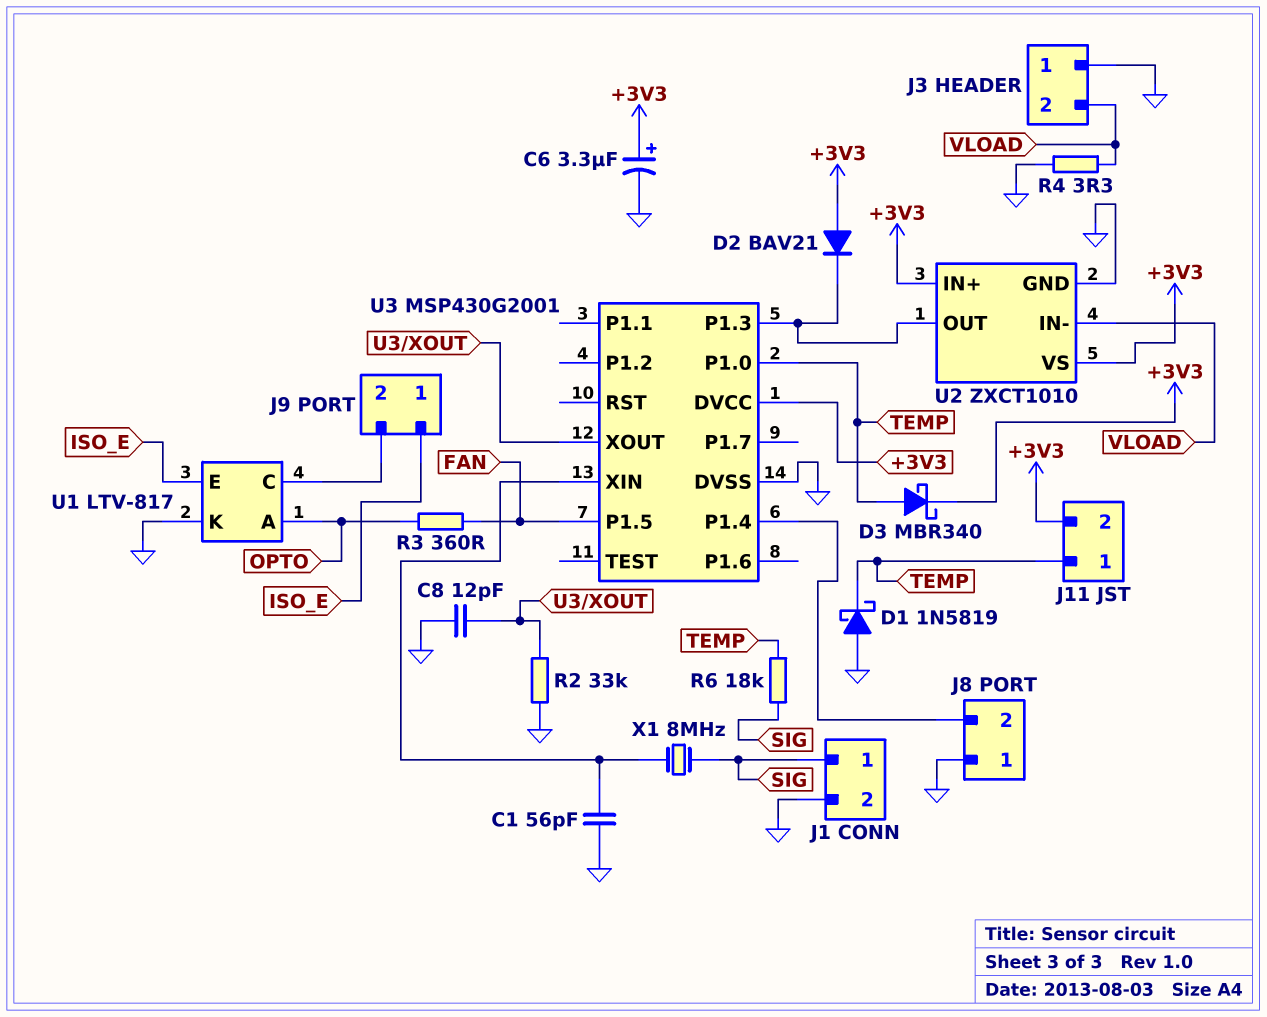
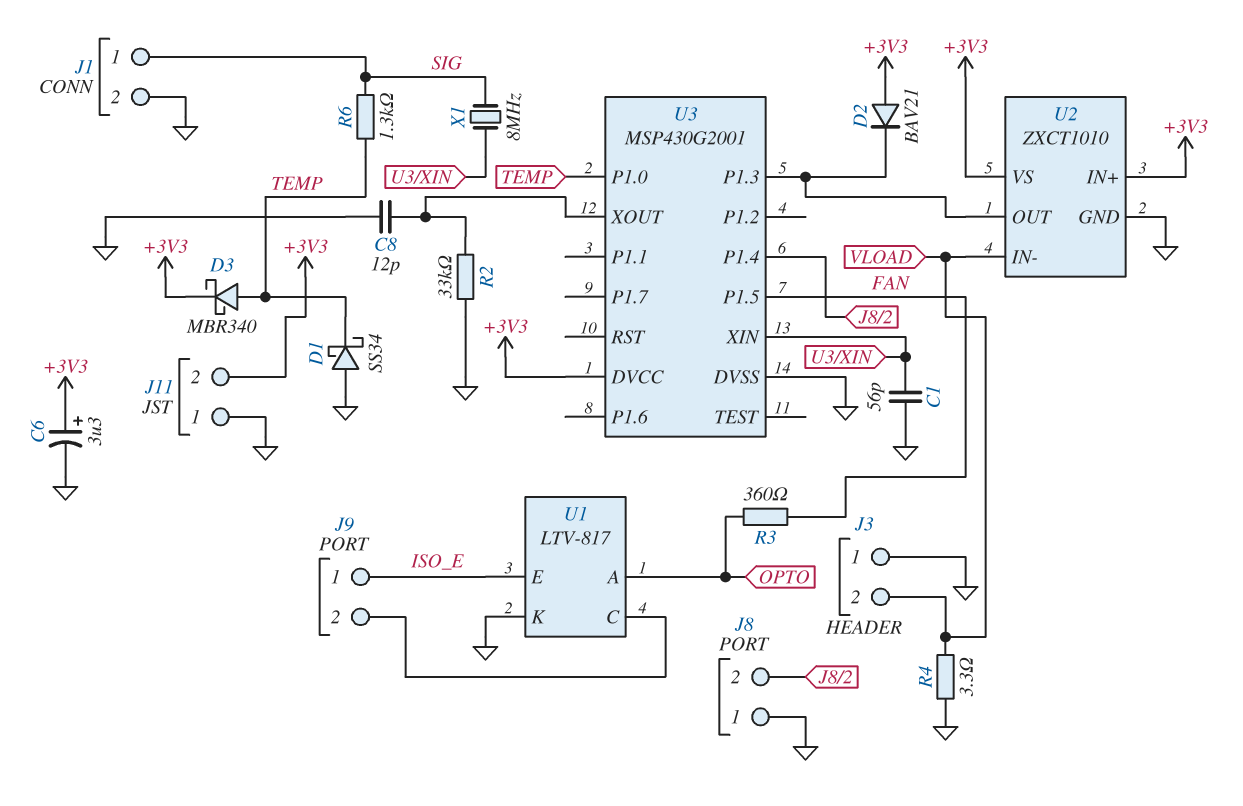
D1: schottky 1N5819 (A GND, K TEMP) -> schottky SS34 (A GND, K TEMP)
J11 pin 1: TEMP -> GND
R6: 18k (SIG, TEMP) -> 1.3k (SIG, TEMP)

